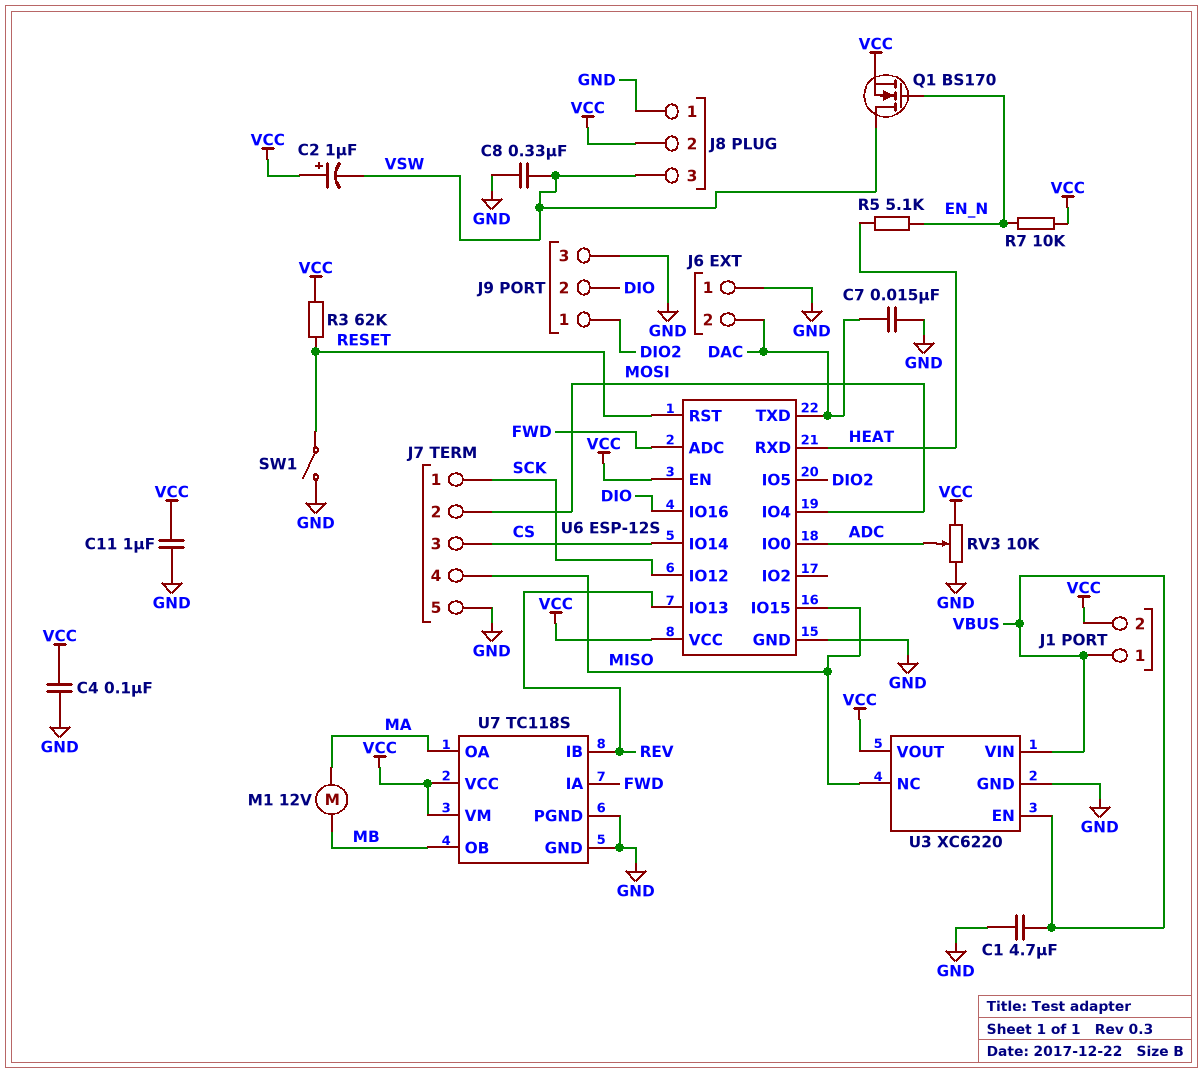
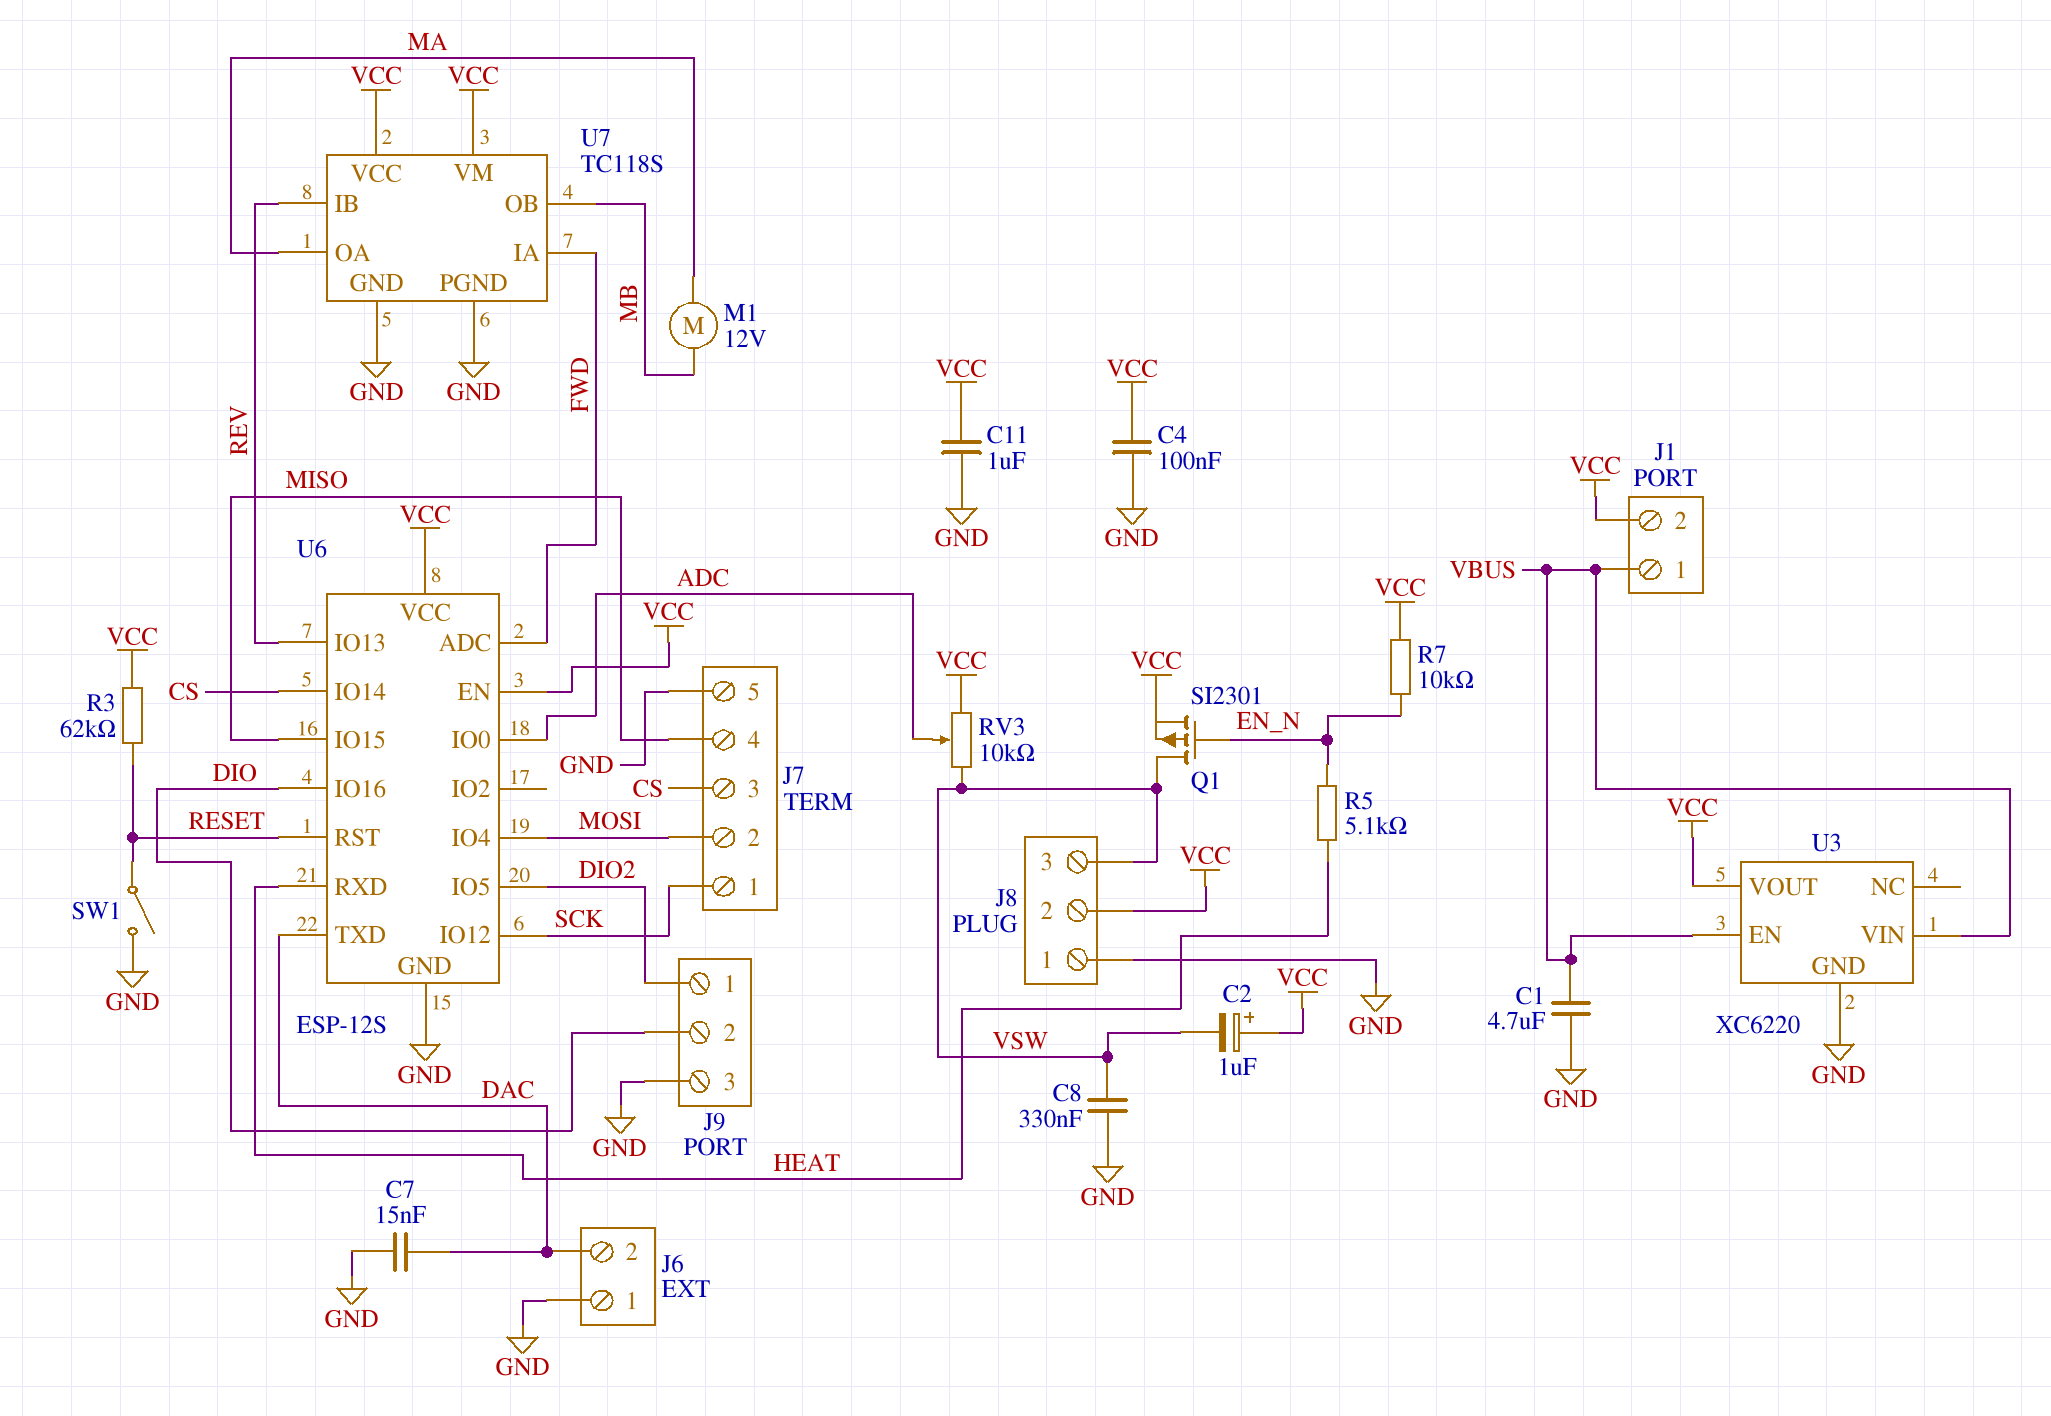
Q1: NMOS BS170 (G EN_N, D VSW, S VCC) -> PMOS SI2301 (G EN_N, D VSW, S VCC)
RV3: 10k (GND, VCC, wiper ADC) -> 10k (VCC, VSW, wiper ADC)
U3 pin NC: MISO -> none

